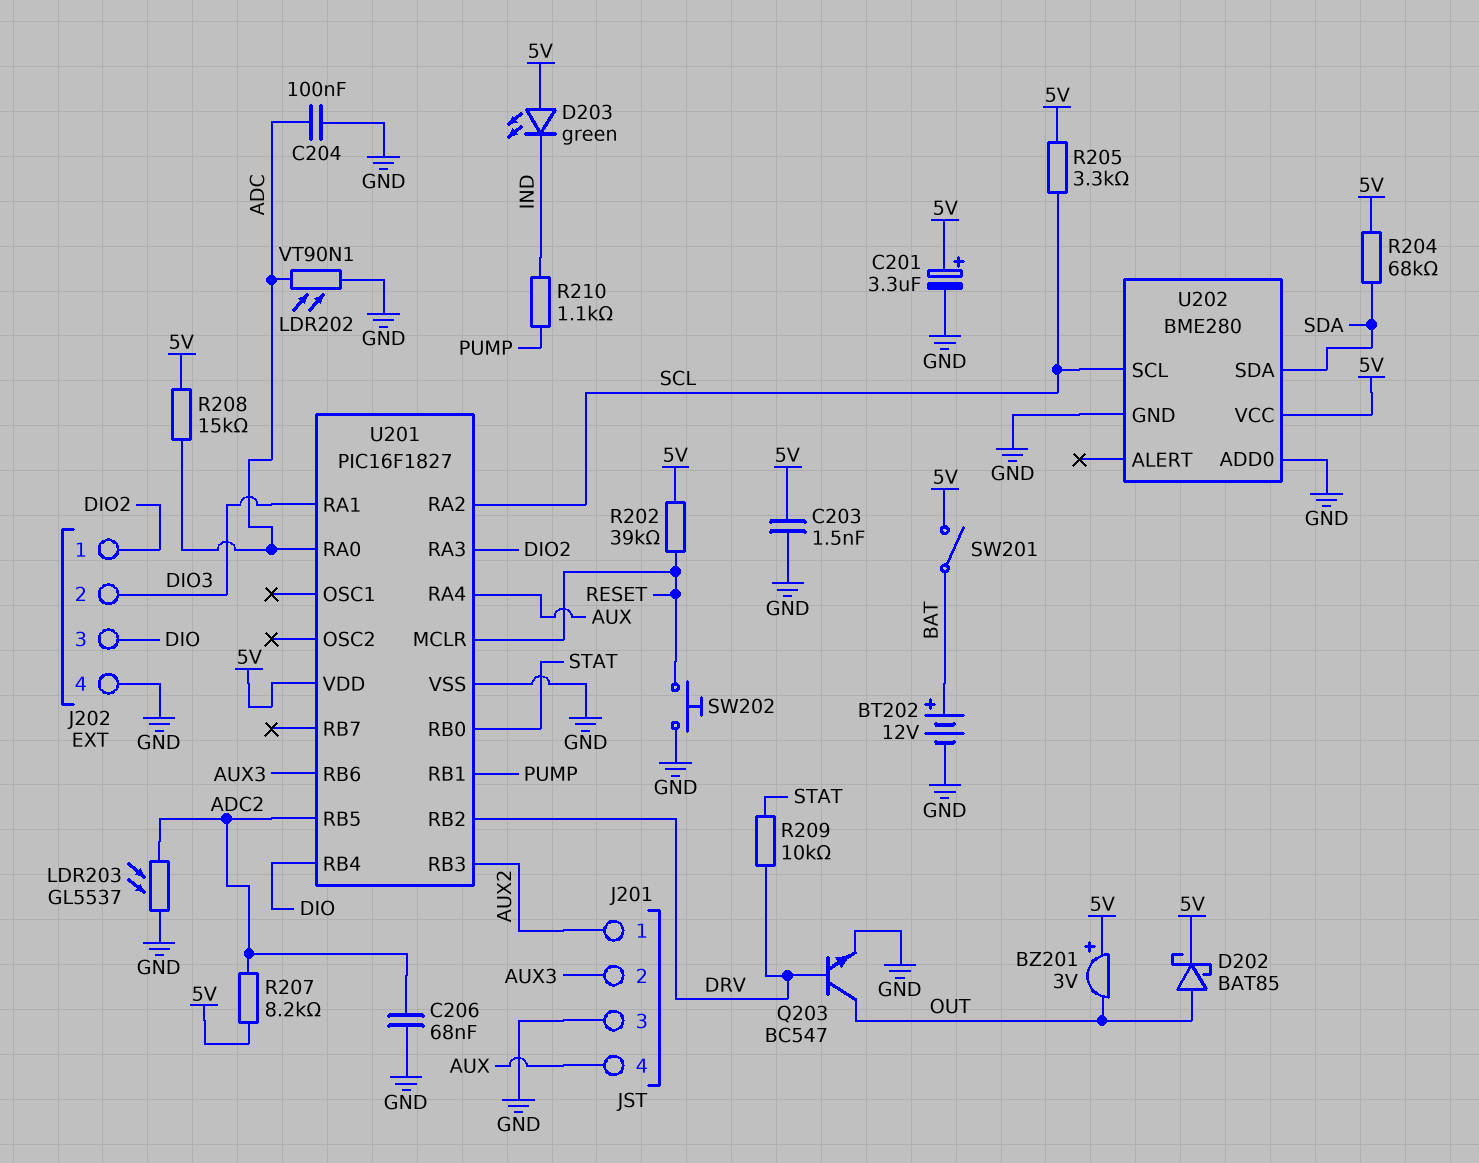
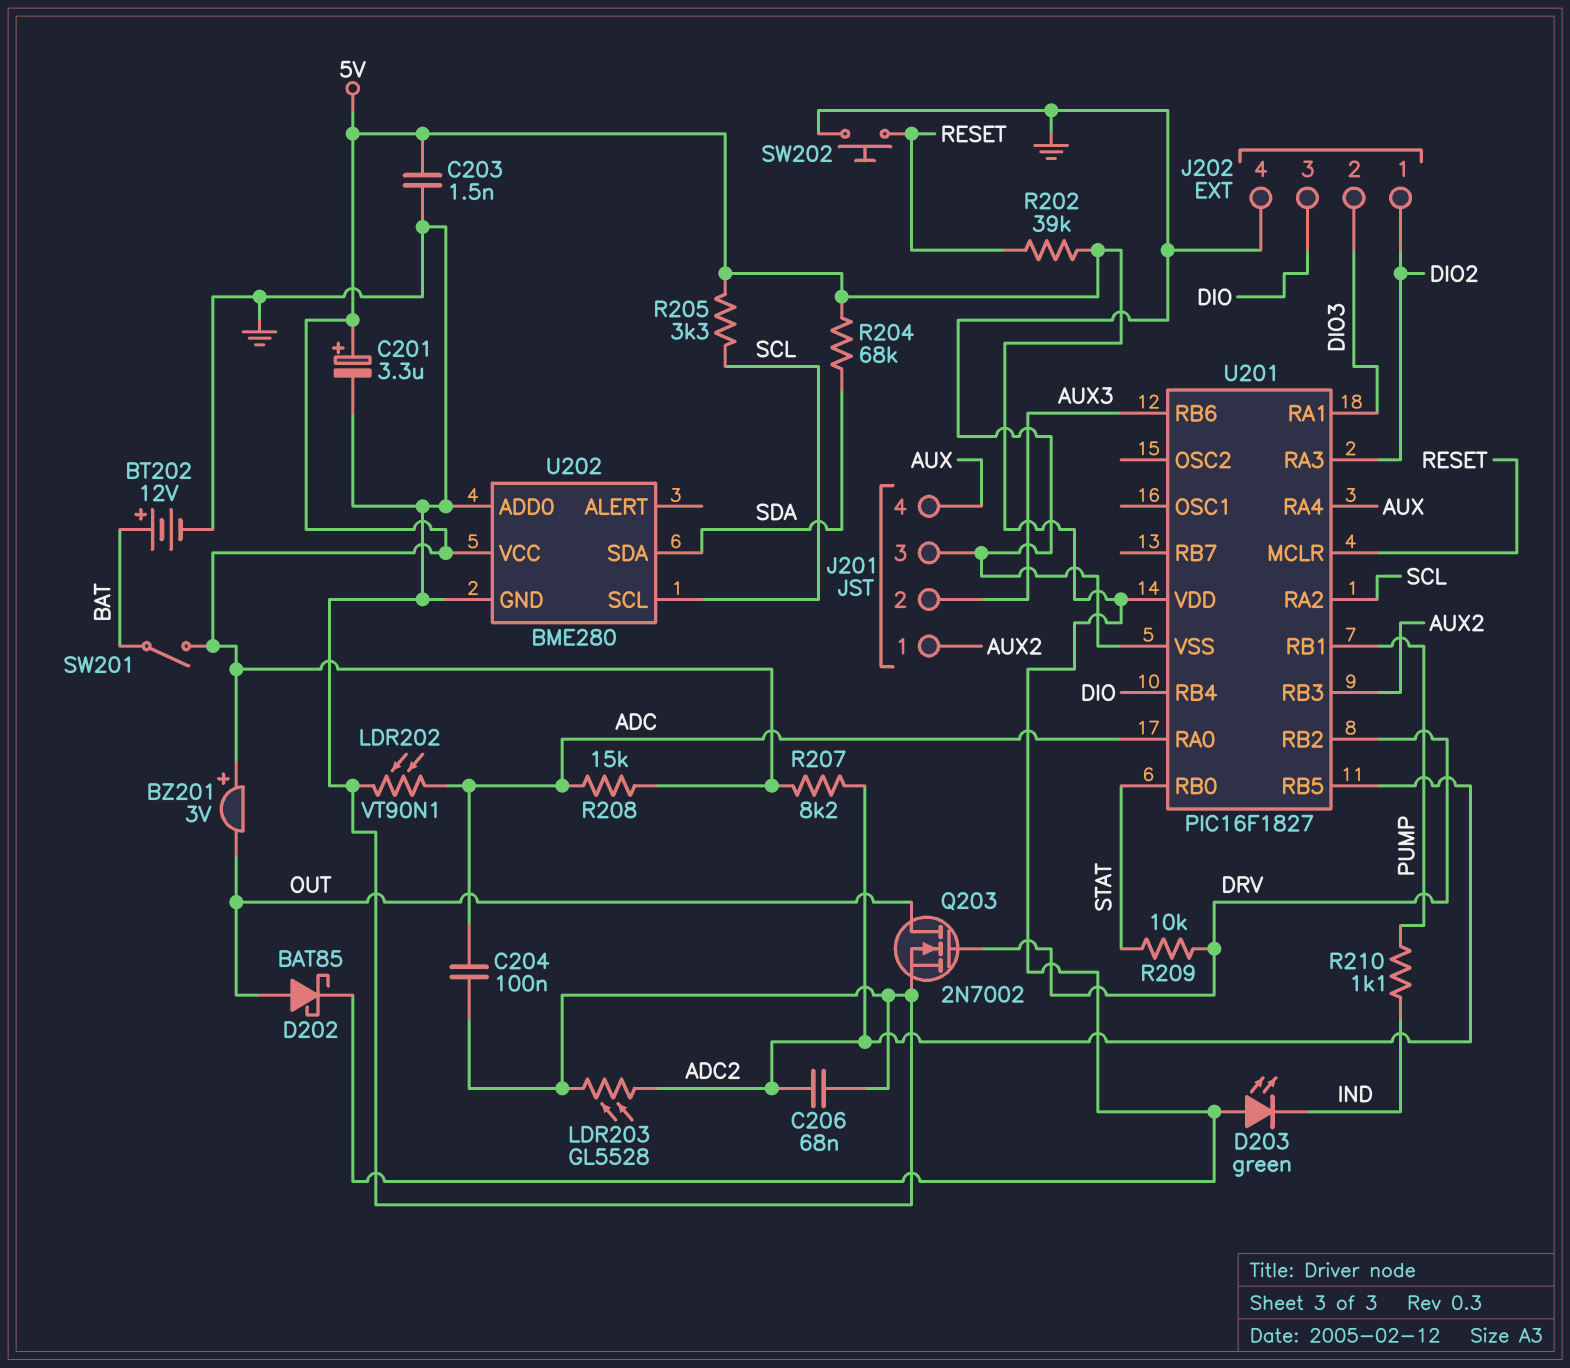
LDR203: GL5537 (ADC2, GND) -> GL5528 (ADC2, GND)
Q203: NPN BC547 (B DRV, C OUT, E GND) -> NMOS 2N7002 (G DRV, D OUT, S GND)

